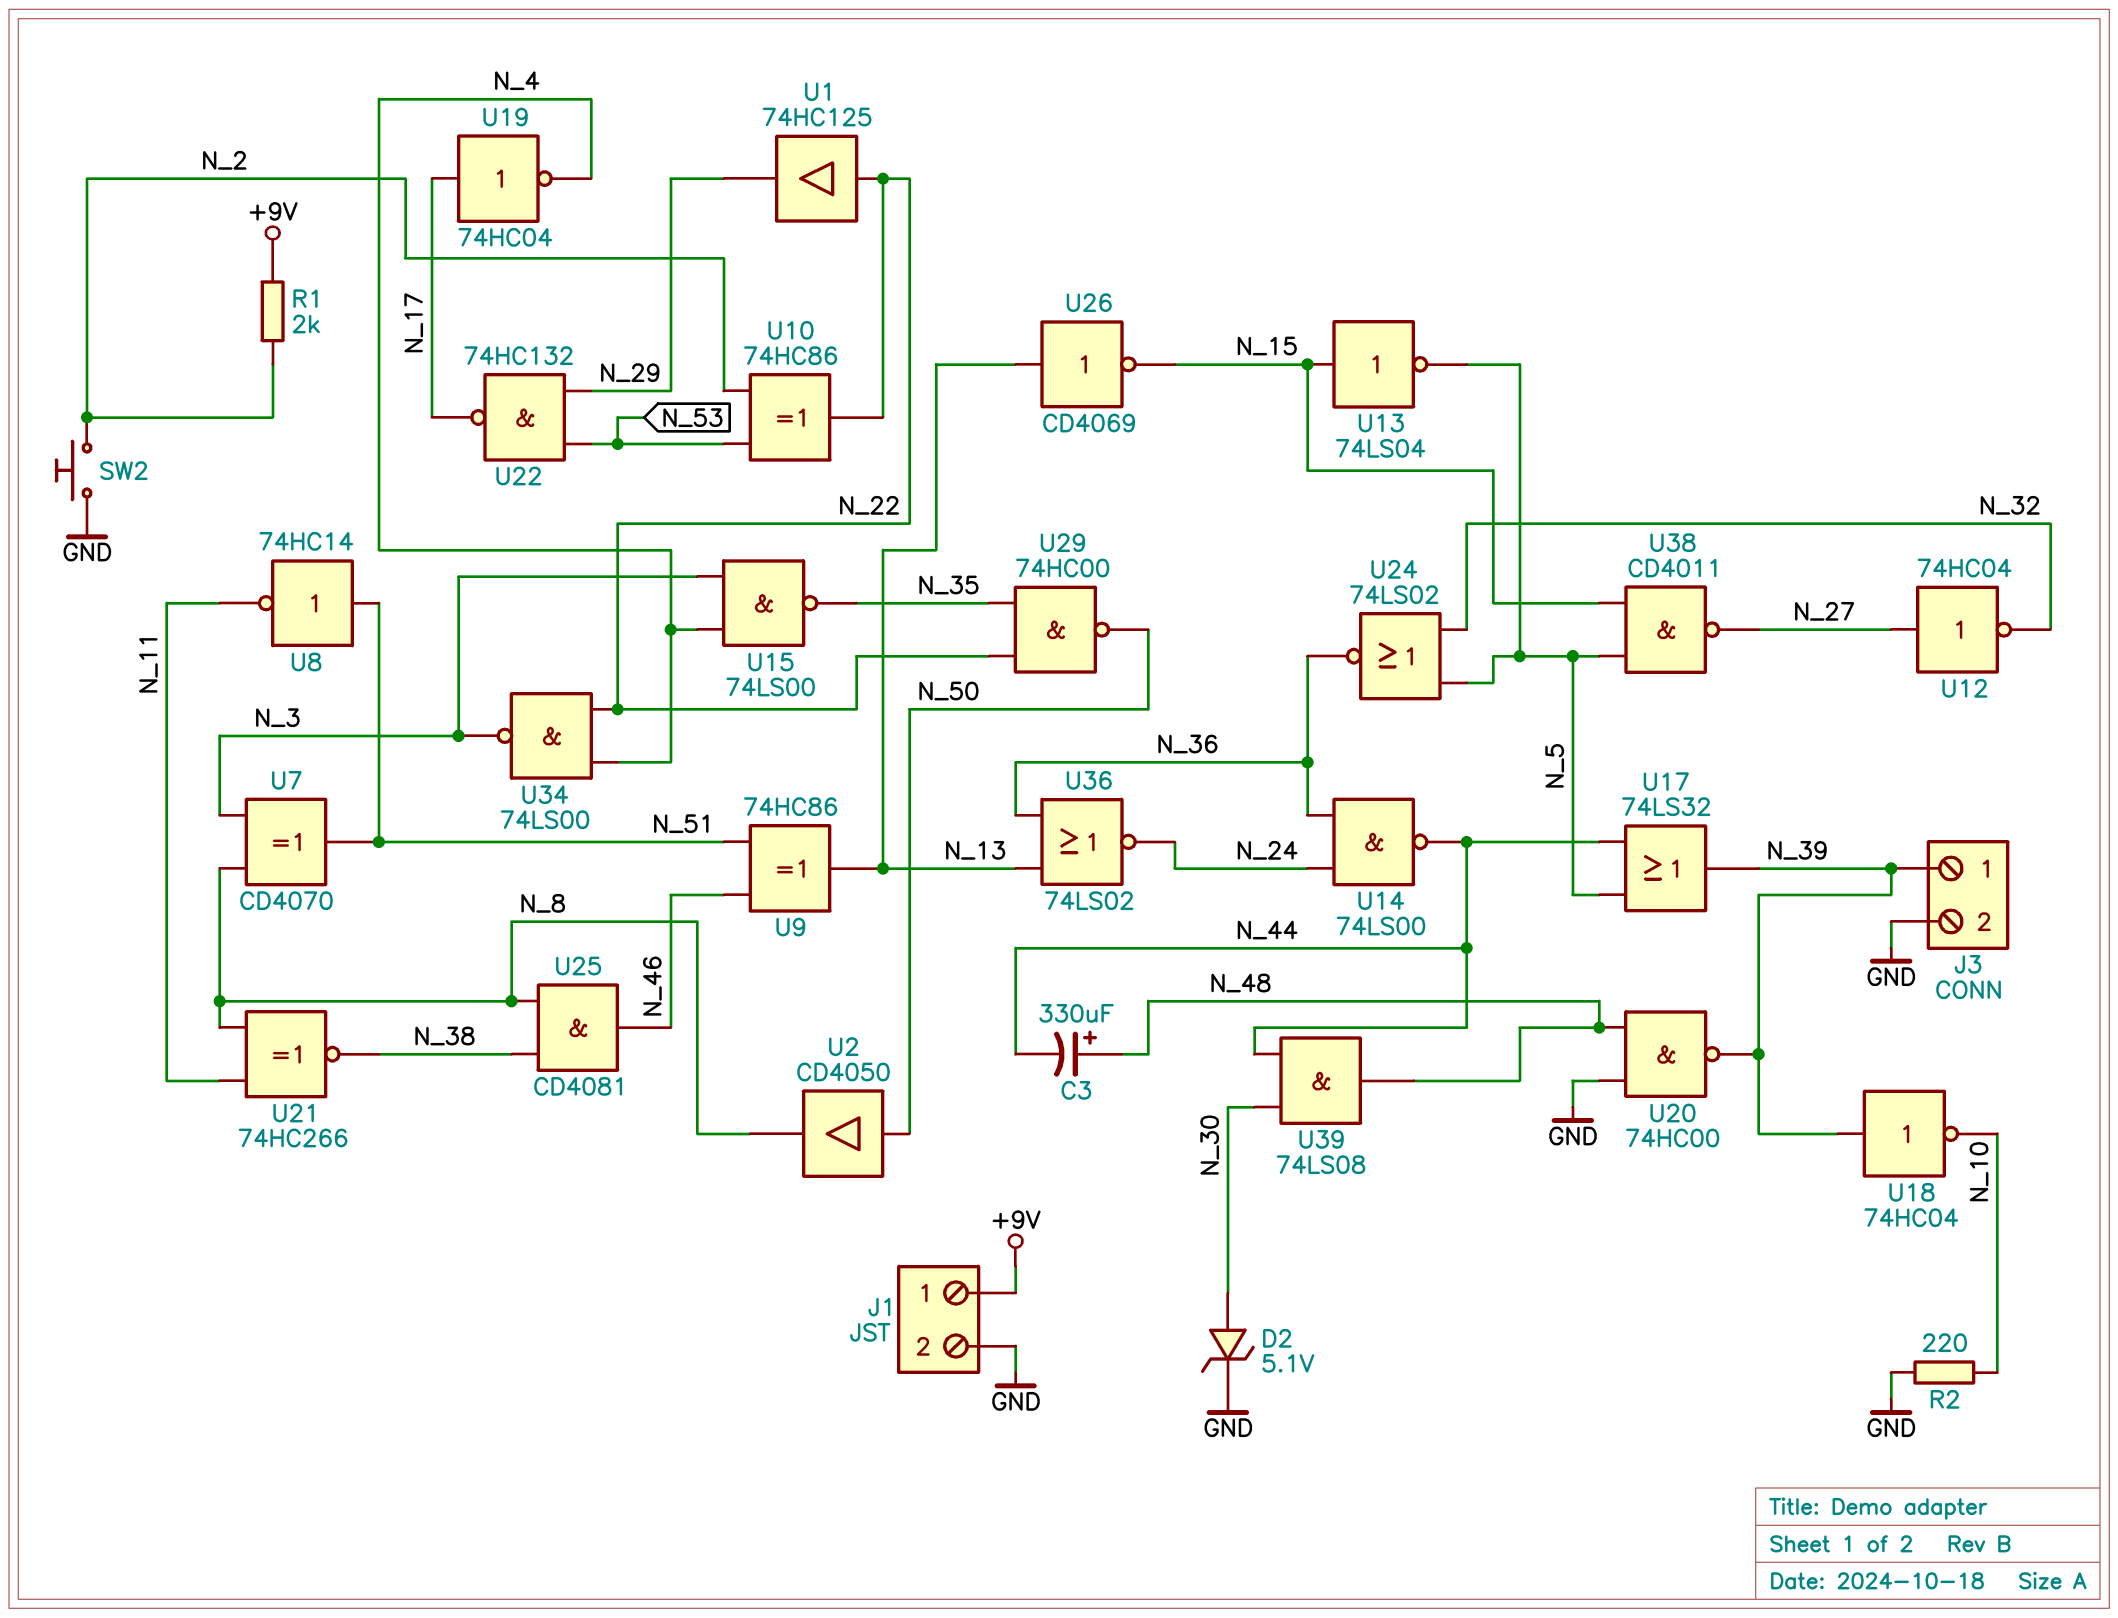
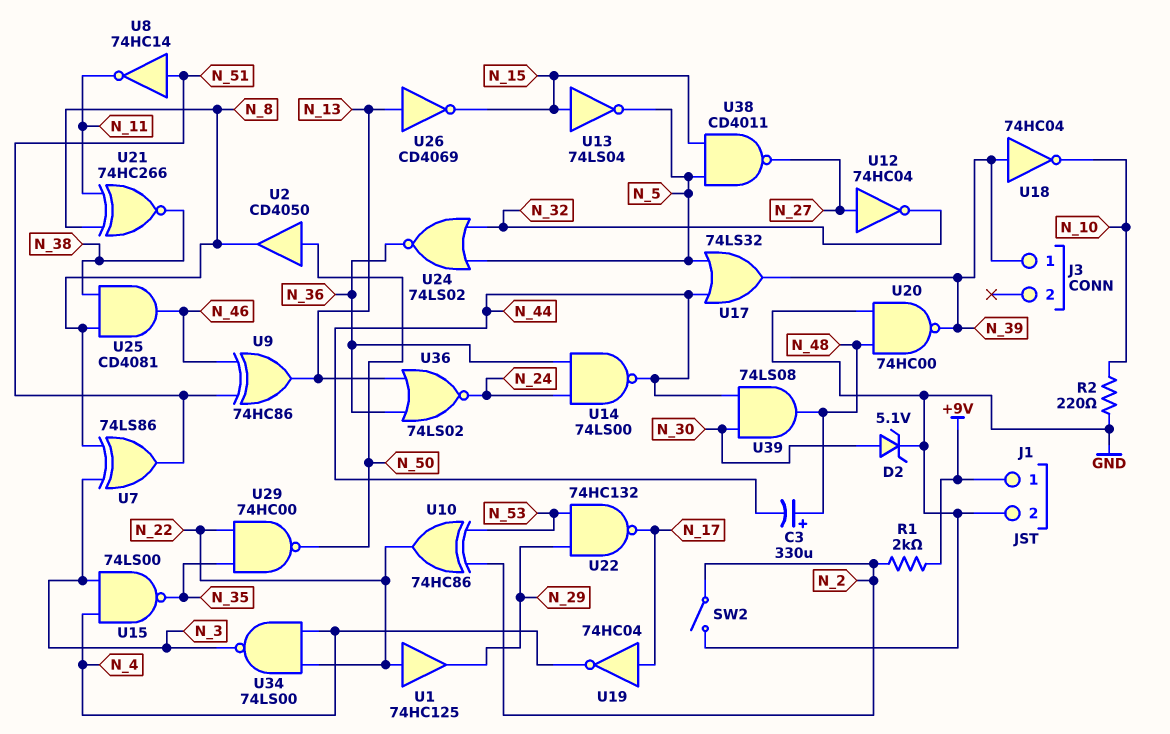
J3 pin 2: GND -> none
SW2: button (GND, N_2) -> switch (GND, N_2)
U7: XOR CD4070 (in N_3, in N_8, out N_51) -> XOR 74LS86 (in N_3, in N_8, out N_51)

